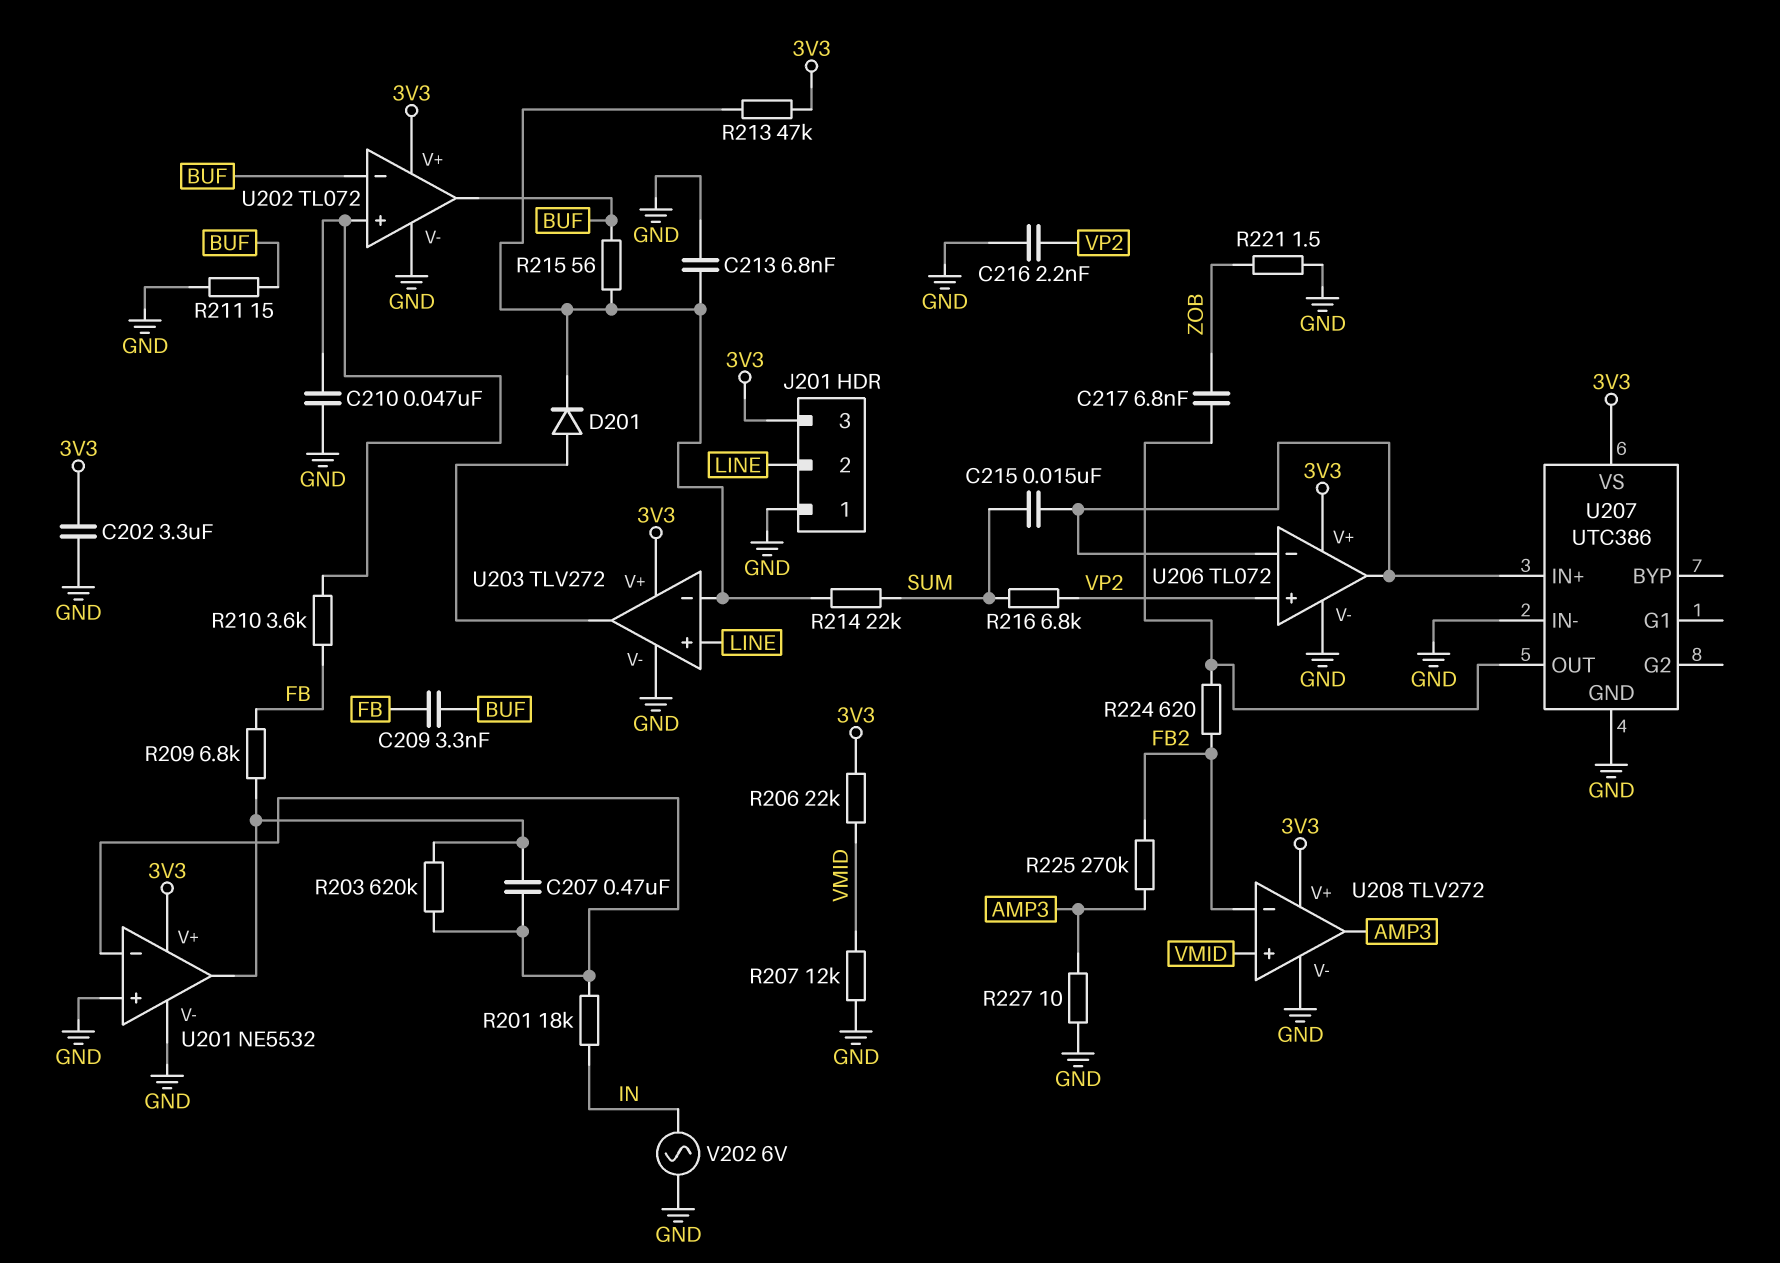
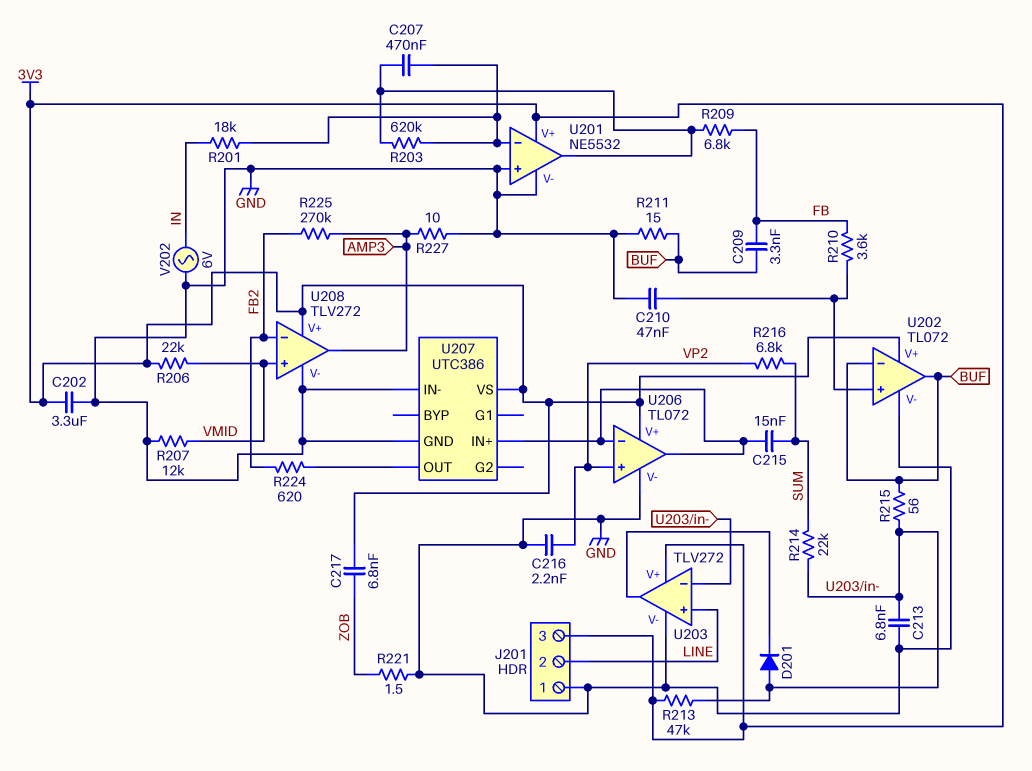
C217: 6.8nF (U207/OUT, ZOB) -> 6.8nF (3V3, ZOB)
D201: diode (A U203/out, K U203/in-) -> diode (A U203/in-, K U203/out)

